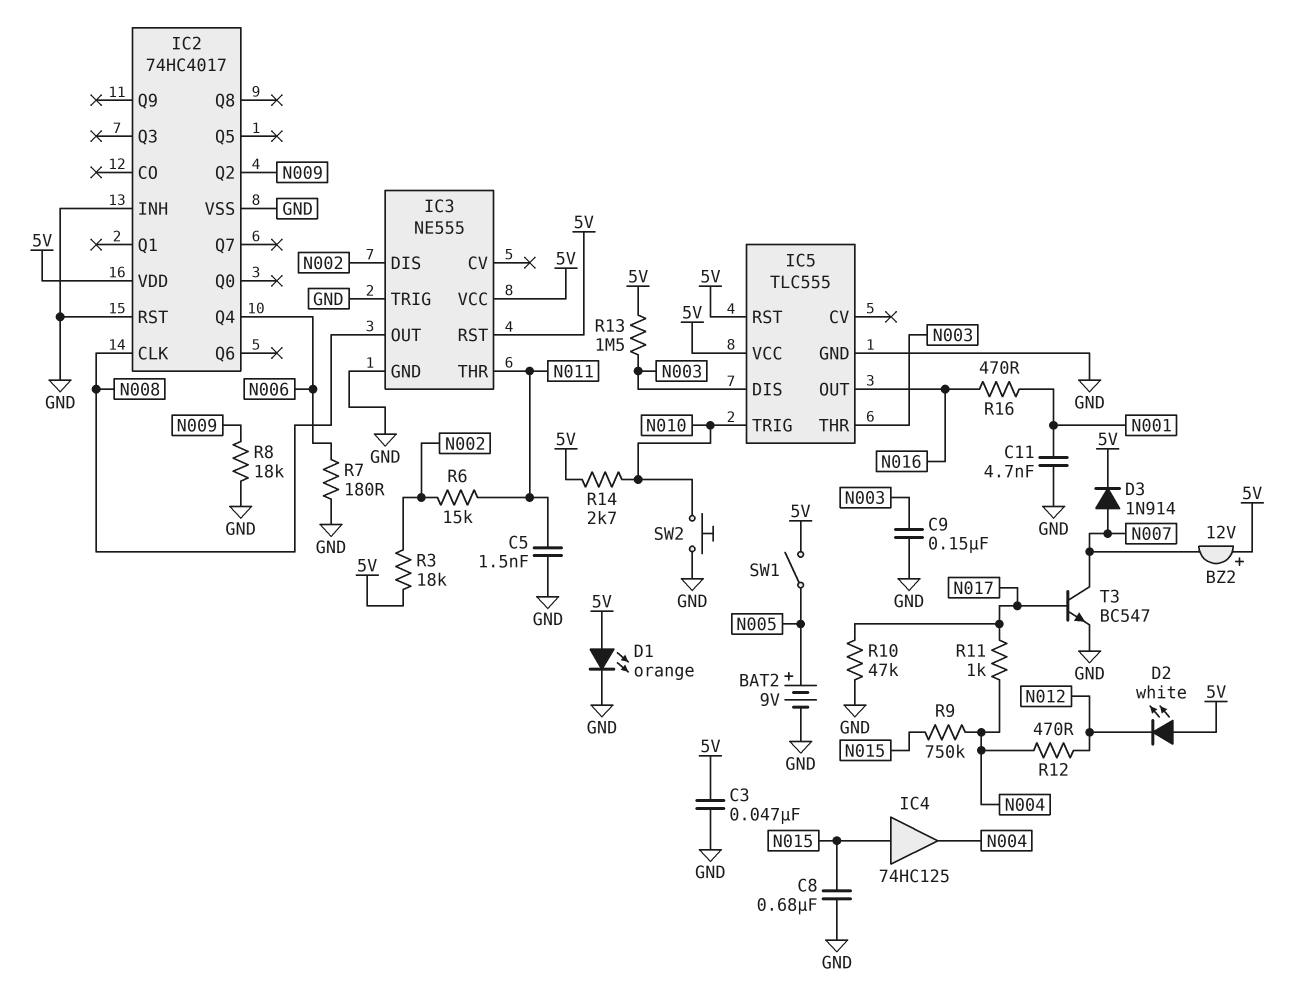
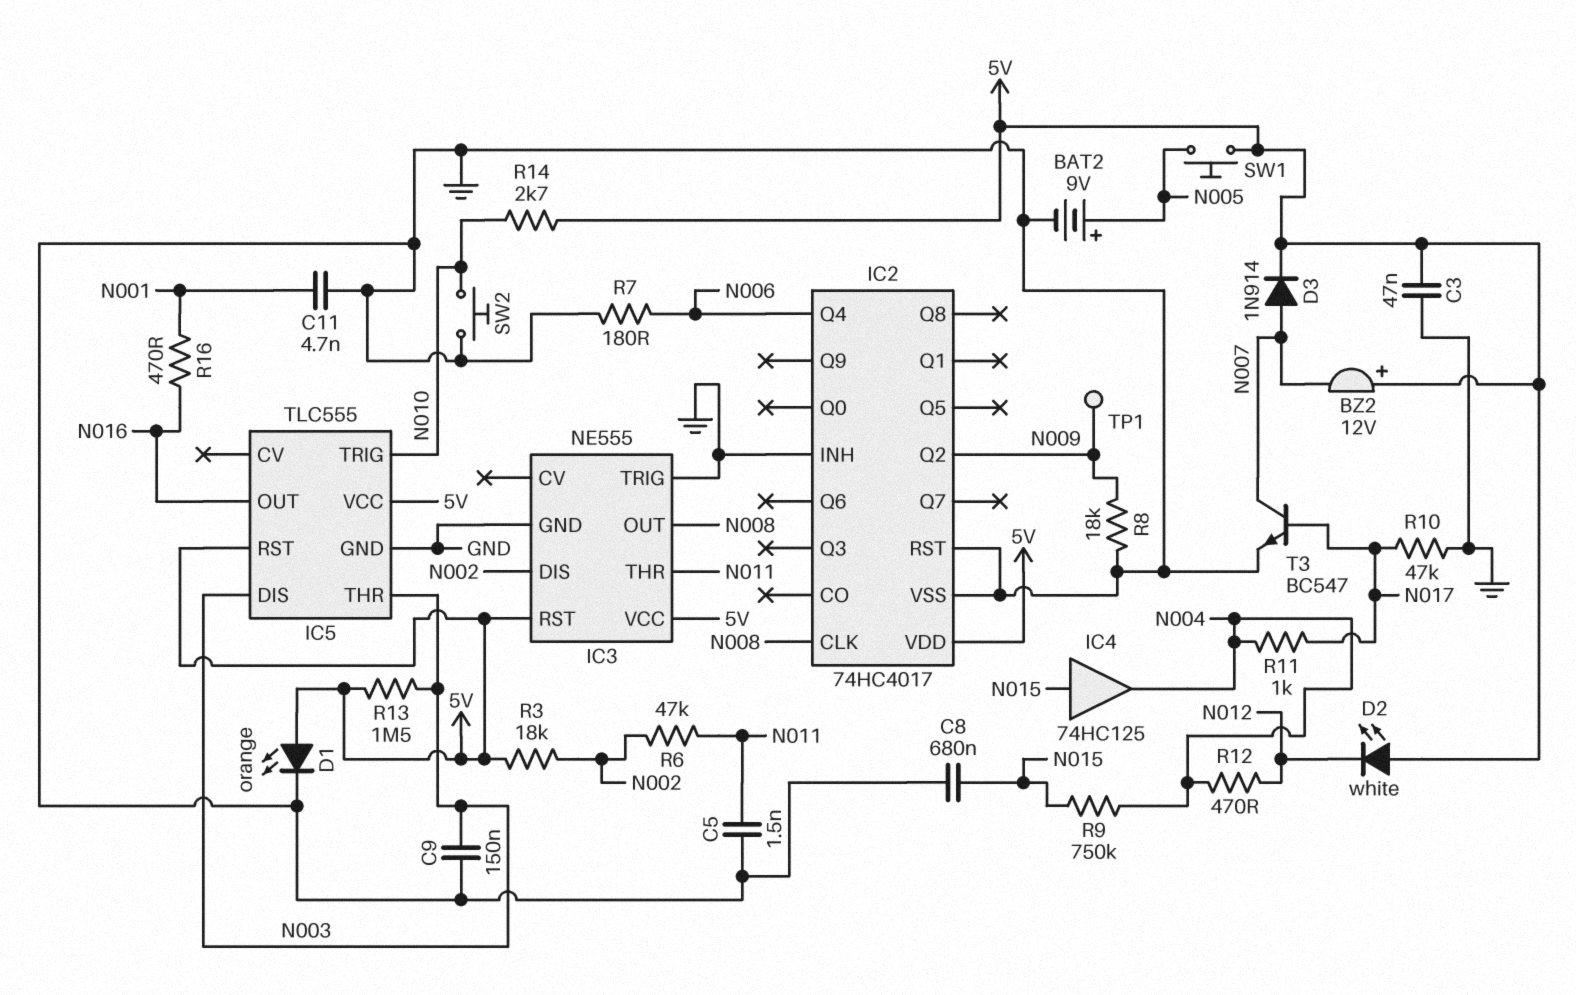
R6: 15k (N002, N011) -> 47k (N002, N011)
SW1: switch (5V, N005) -> button (5V, N005)
TP1: none -> test point (N009)

